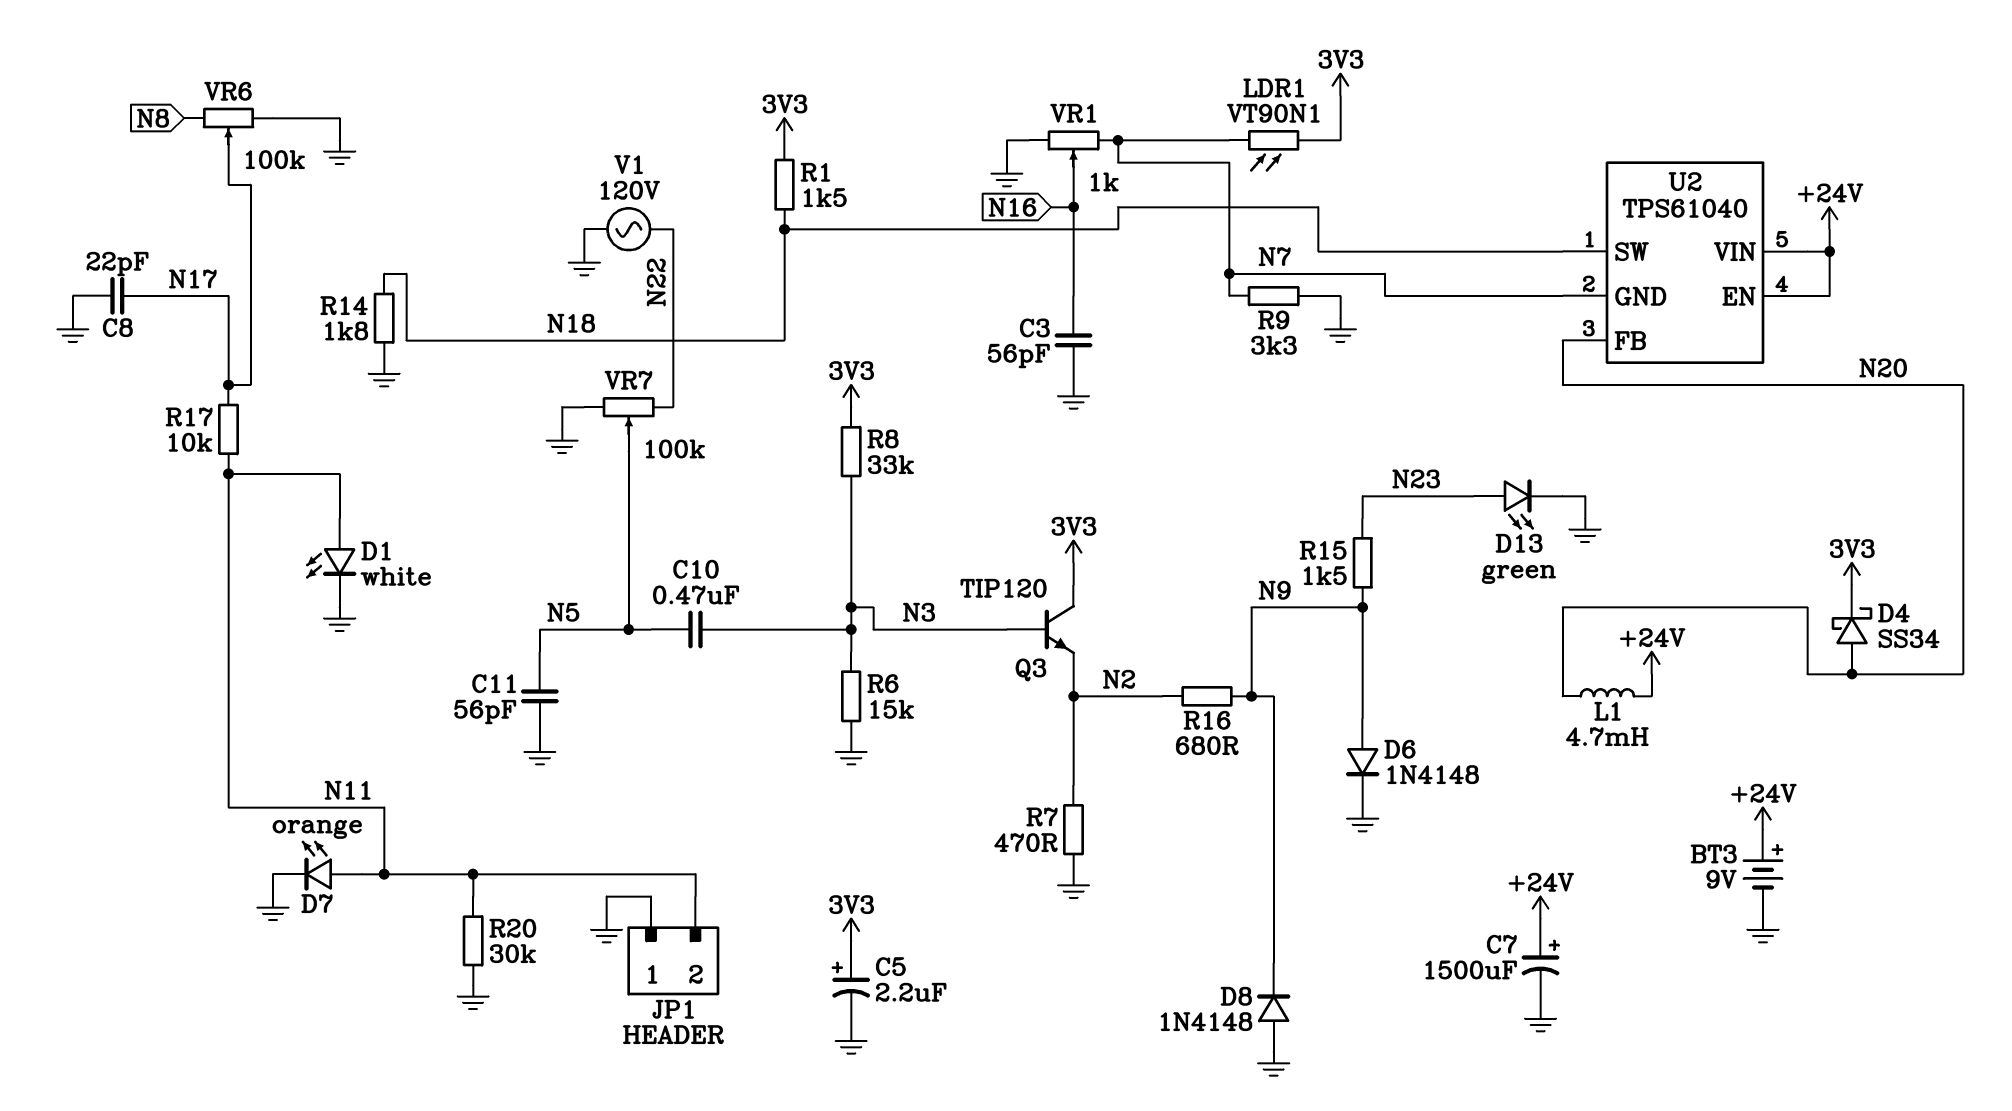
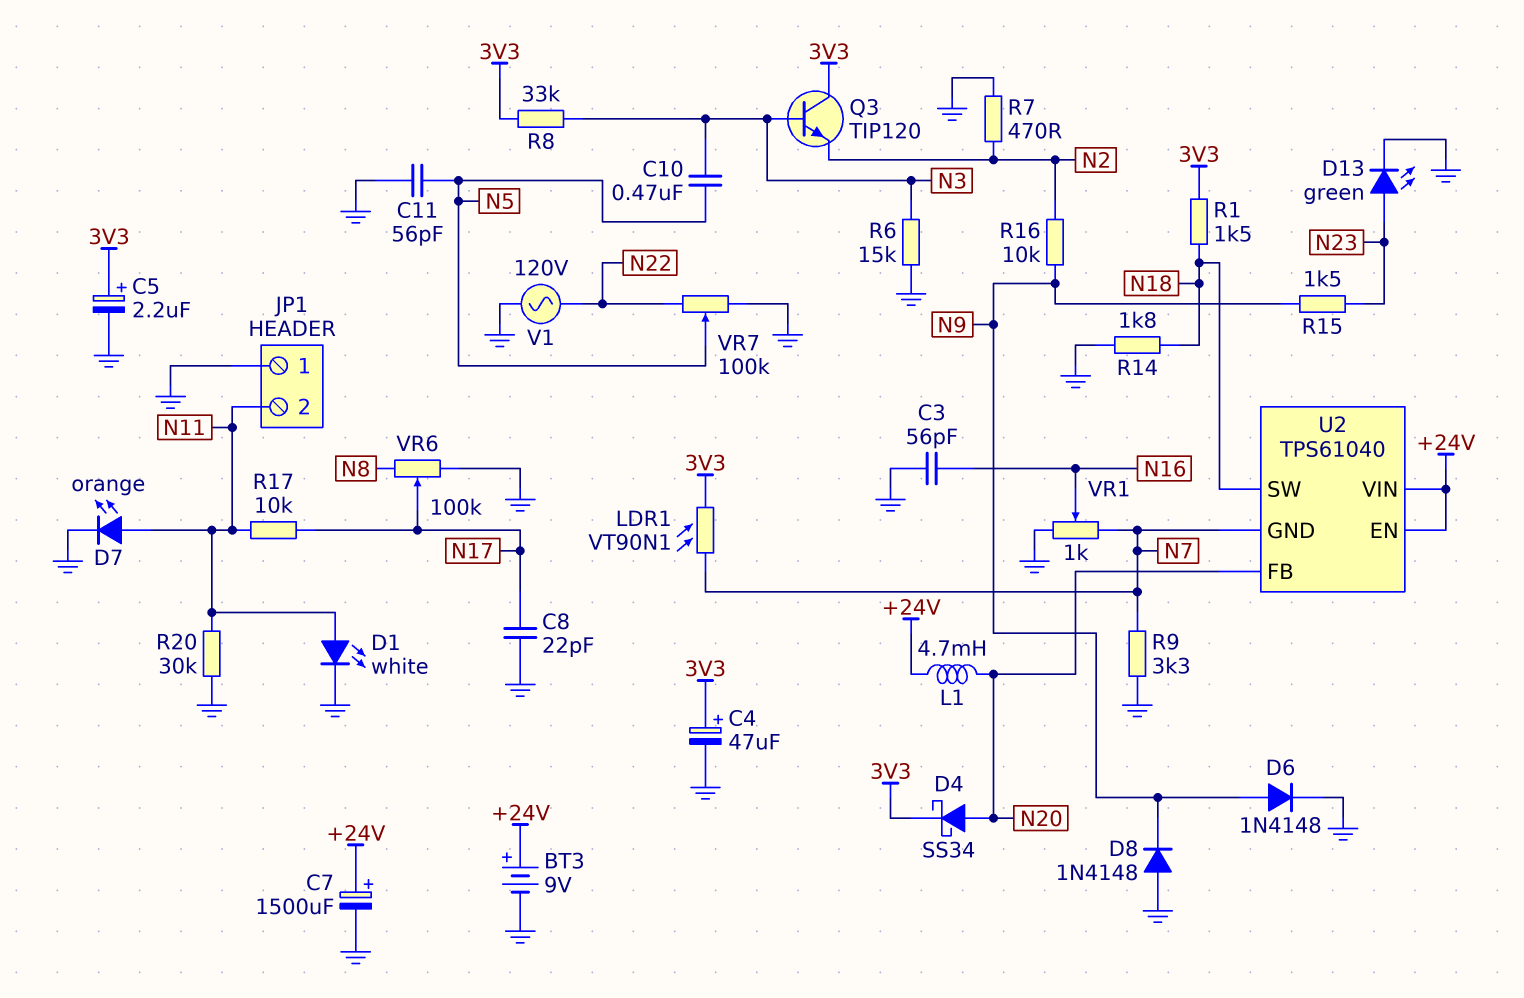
C4: none -> 47uF (plus 3V3, minus GND)
R16: 680 (N2, N9) -> 10k (N2, N9)

